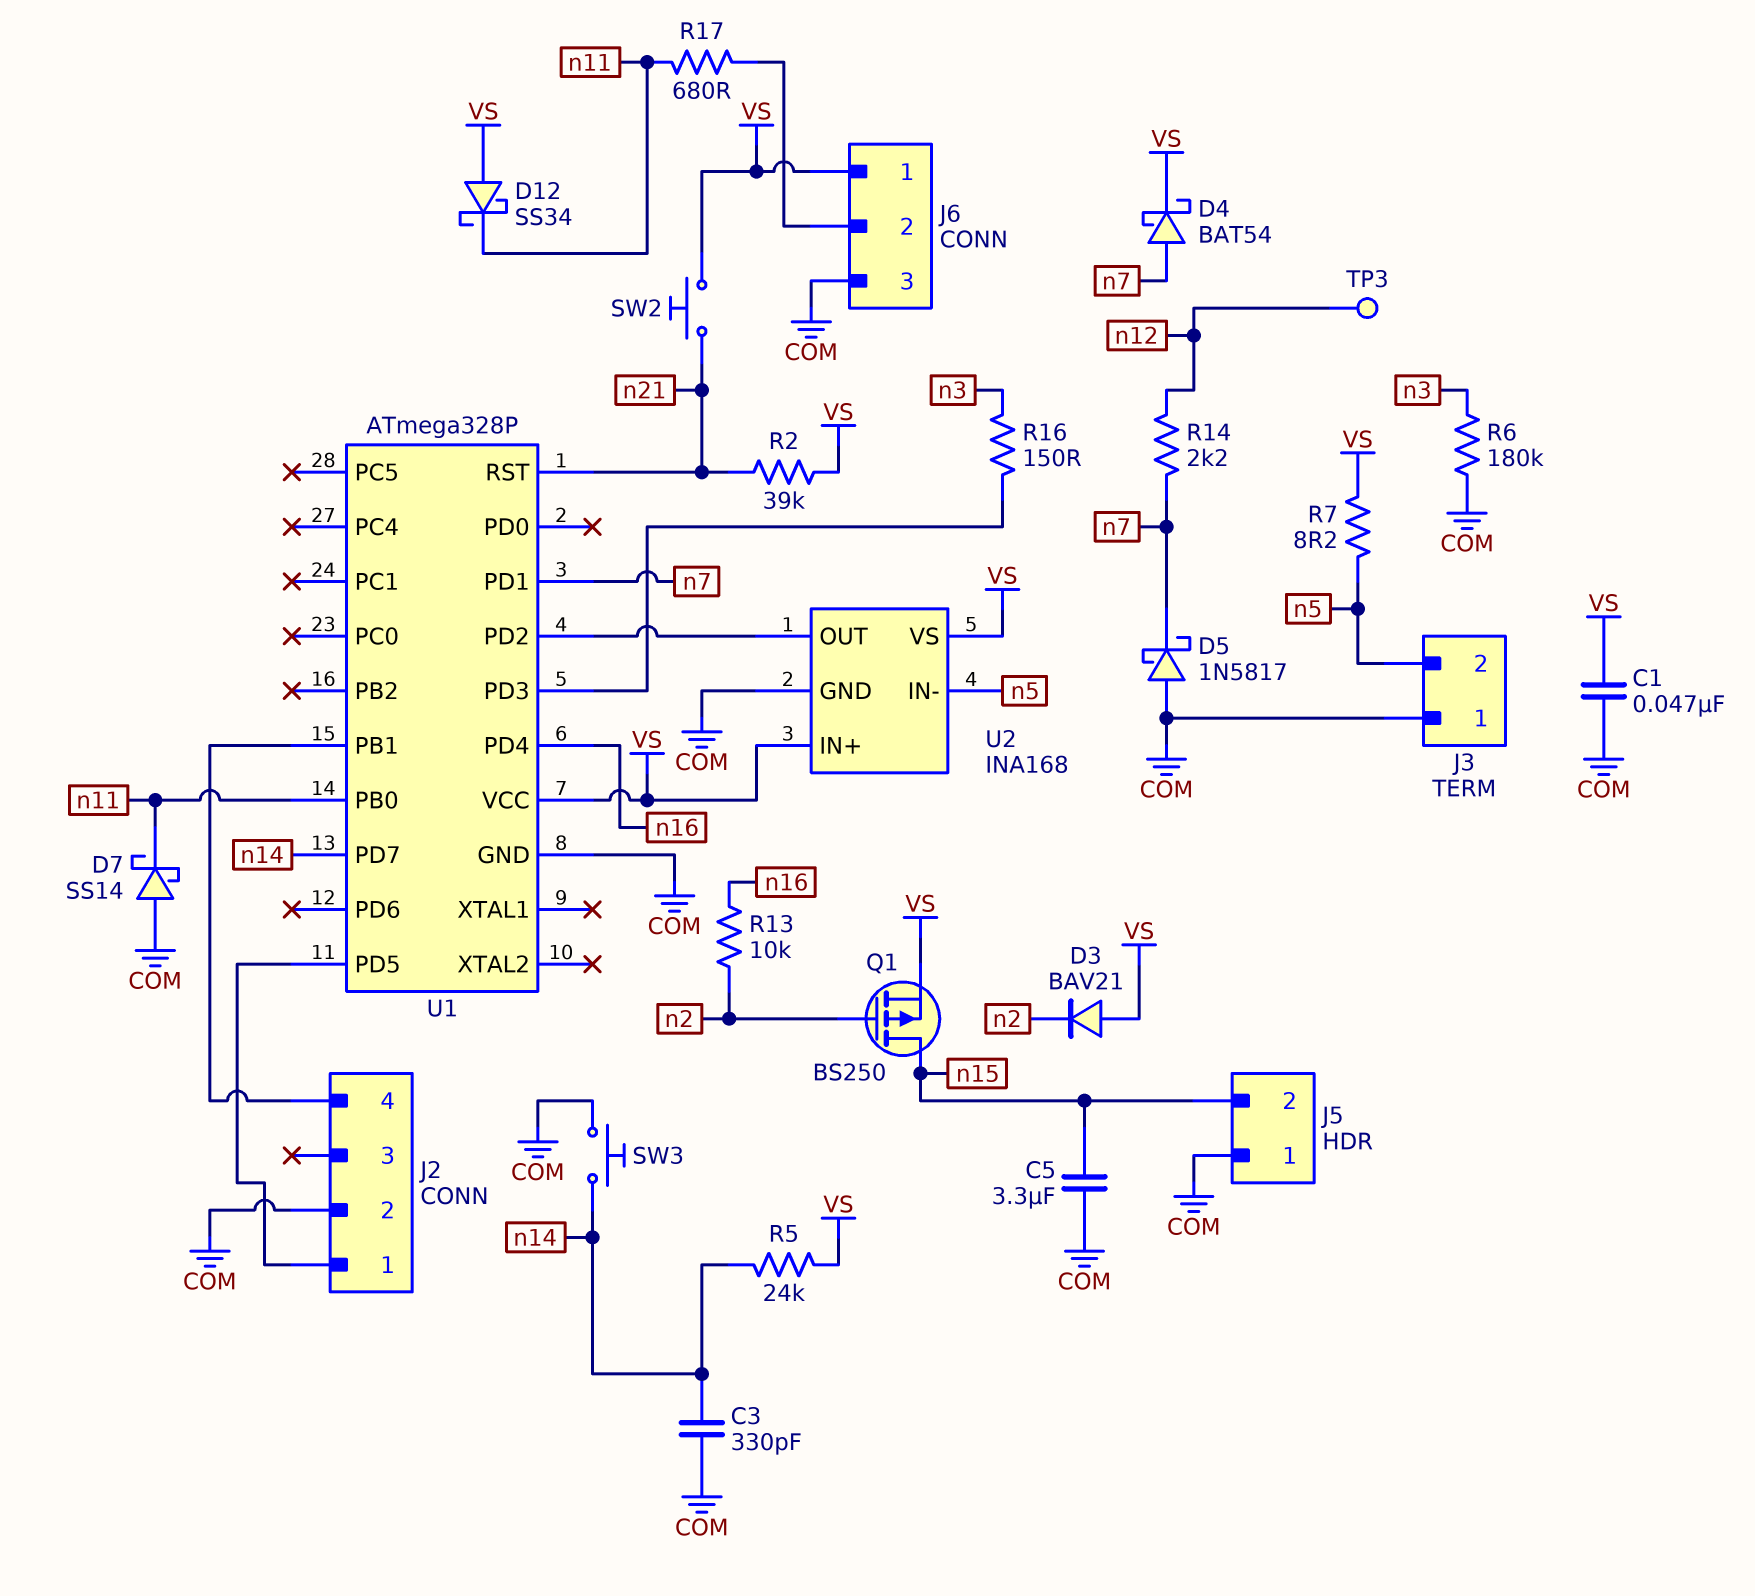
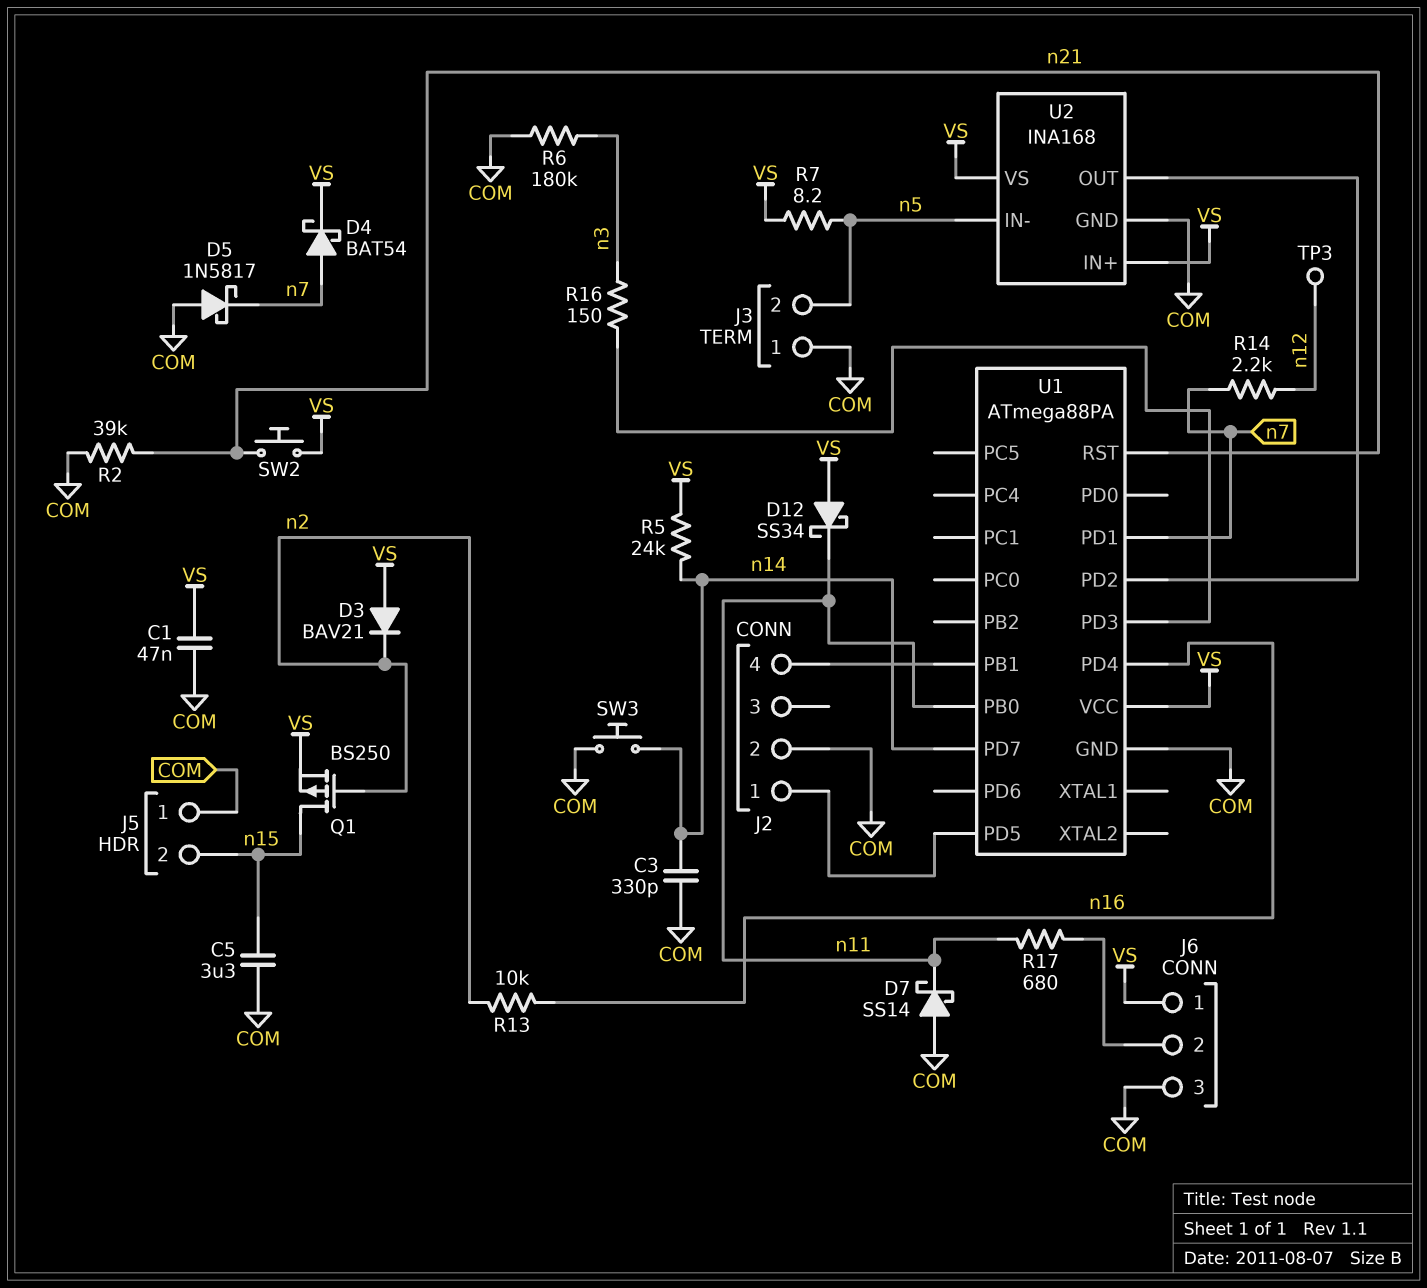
R2: 39k (VS, n21) -> 39k (COM, n21)
U1: ATmega328P -> ATmega88PA

